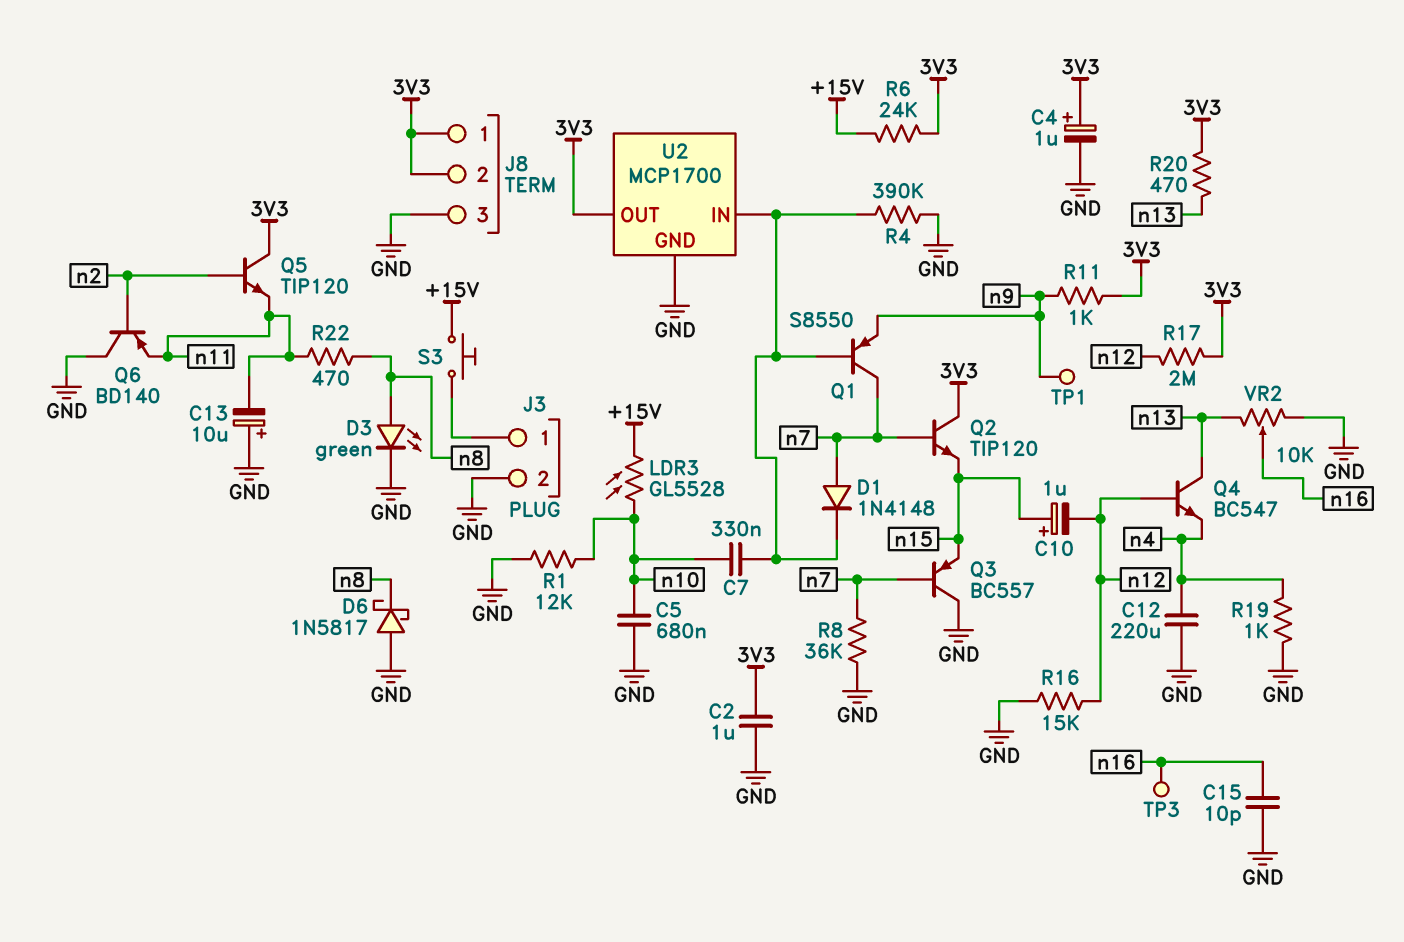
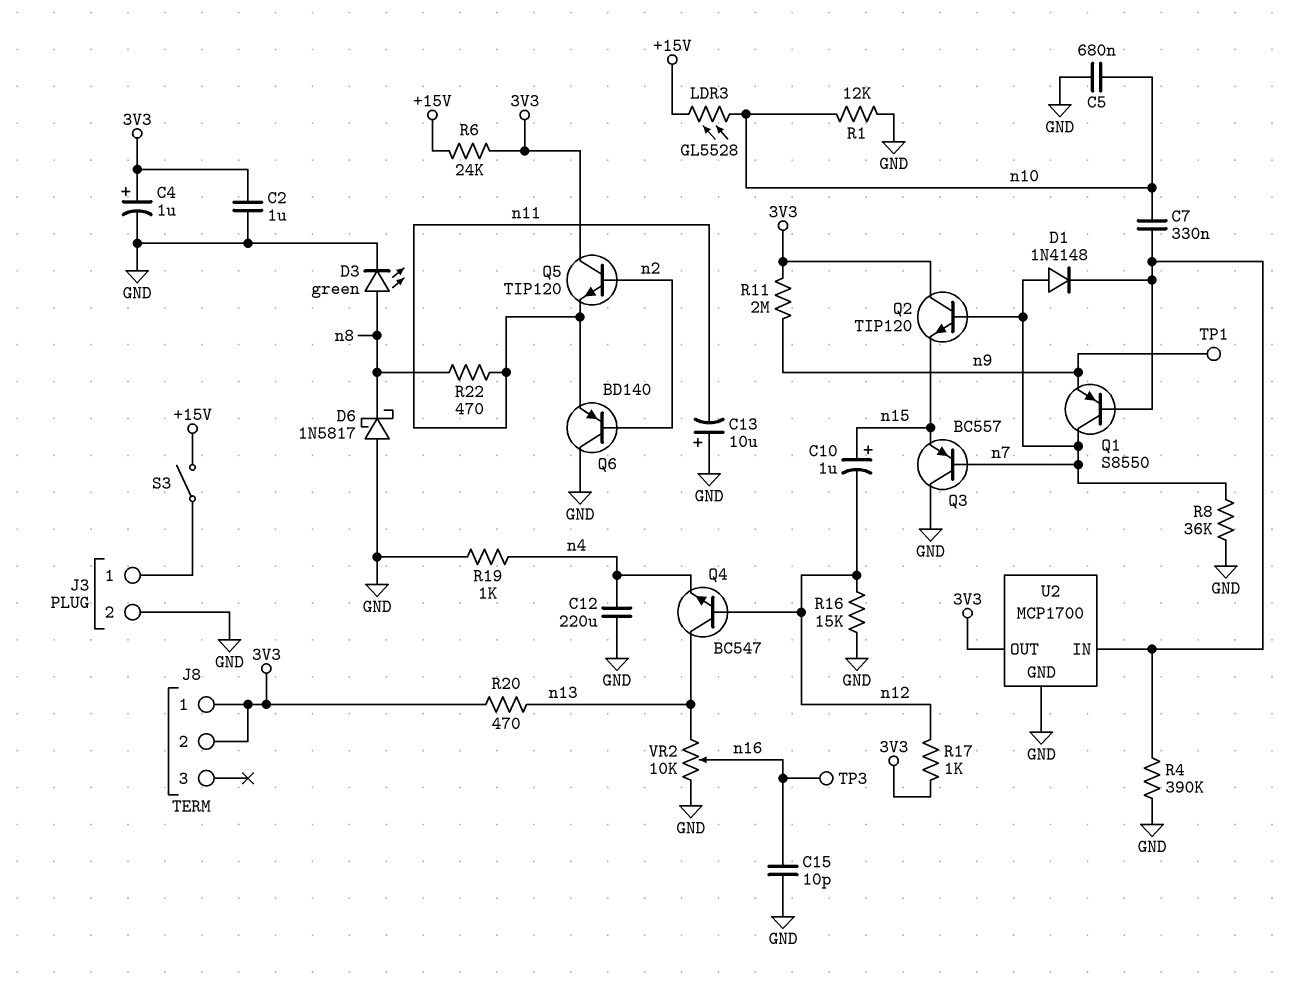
J8 pin 3: GND -> none
R11: 1k (3V3, n9) -> 2M (3V3, n9)
R17: 2M (3V3, n12) -> 1k (3V3, n12)
S3: button (+15V, J3/1) -> switch (+15V, J3/1)

